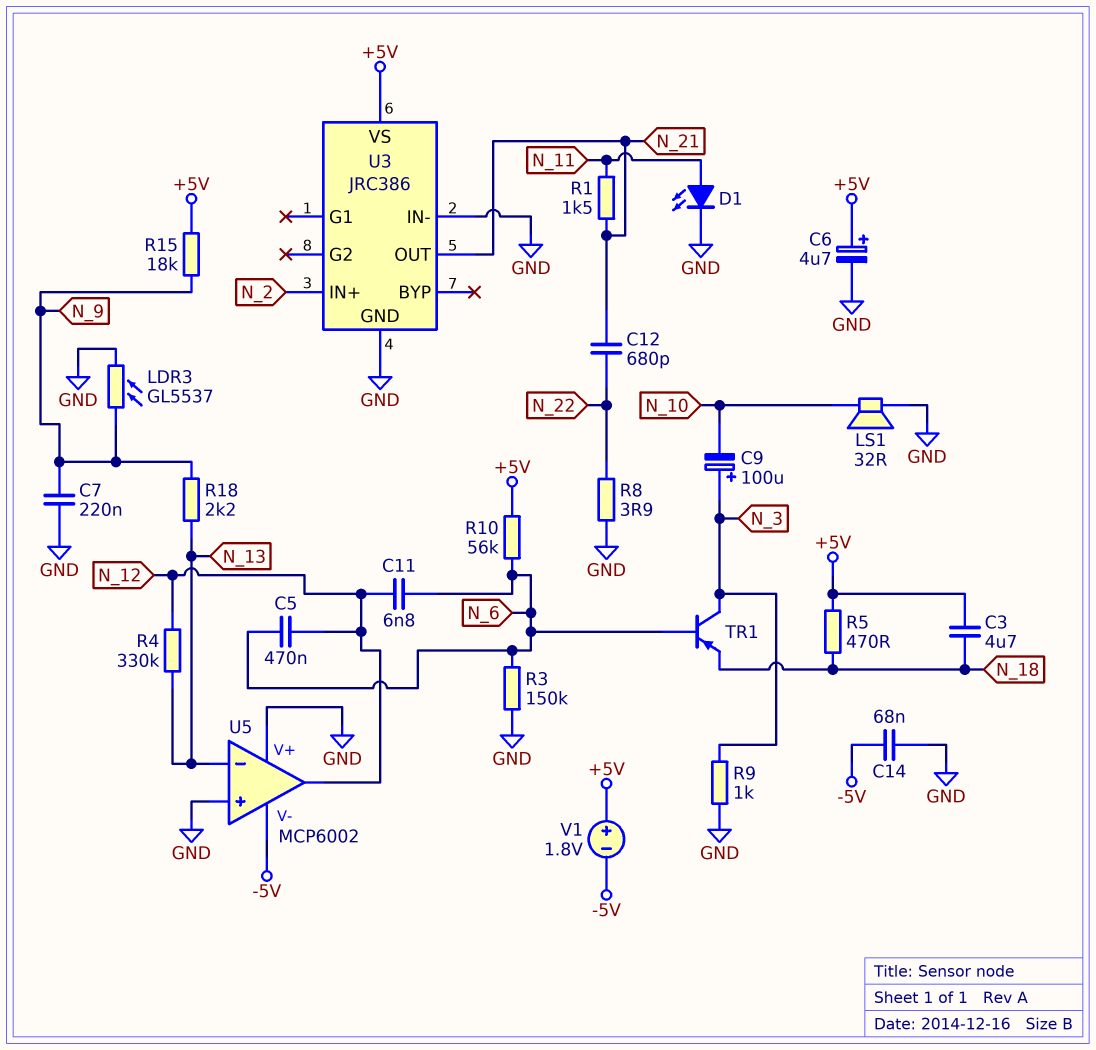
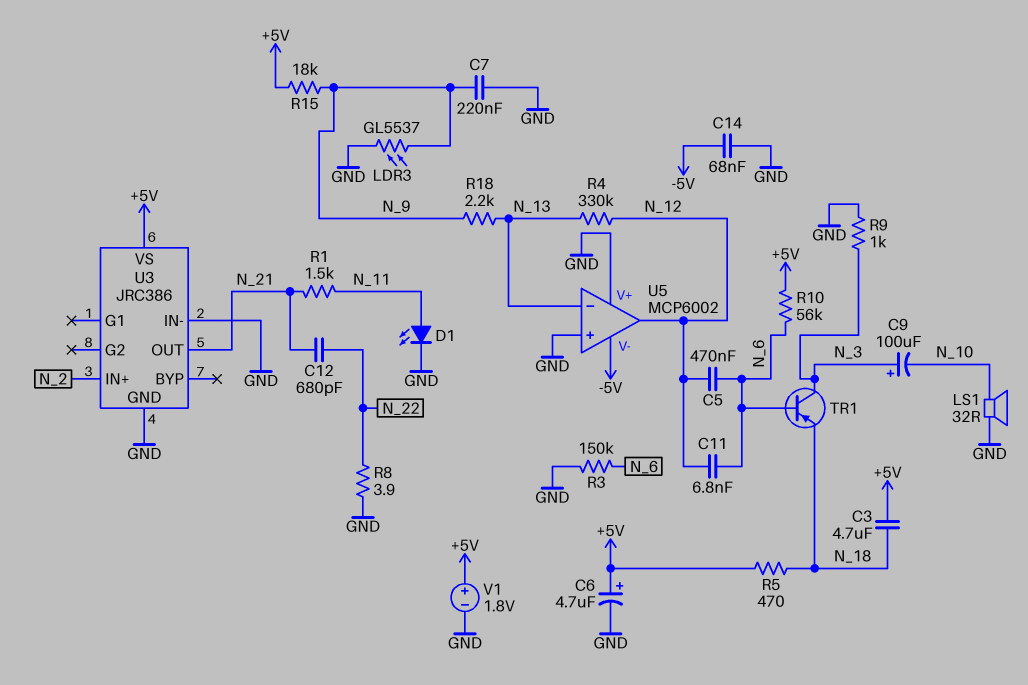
V1: 1.8V (plus +5V, minus -5V) -> 1.8V (plus +5V, minus GND)

